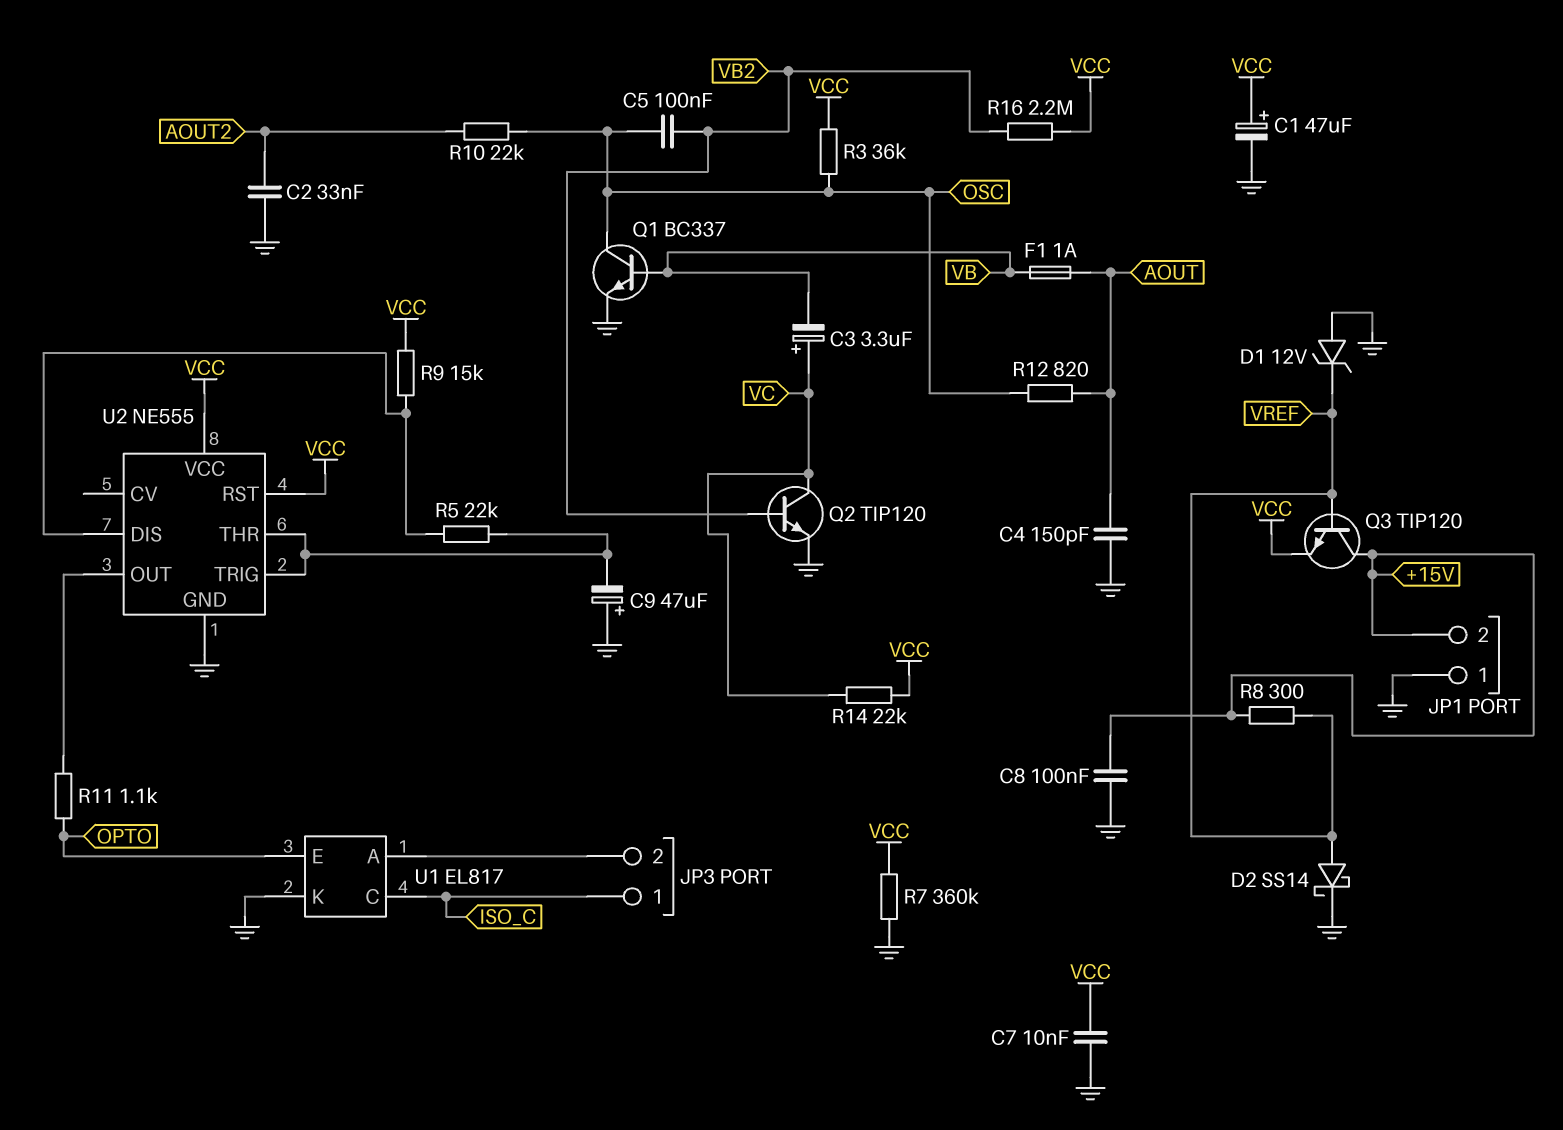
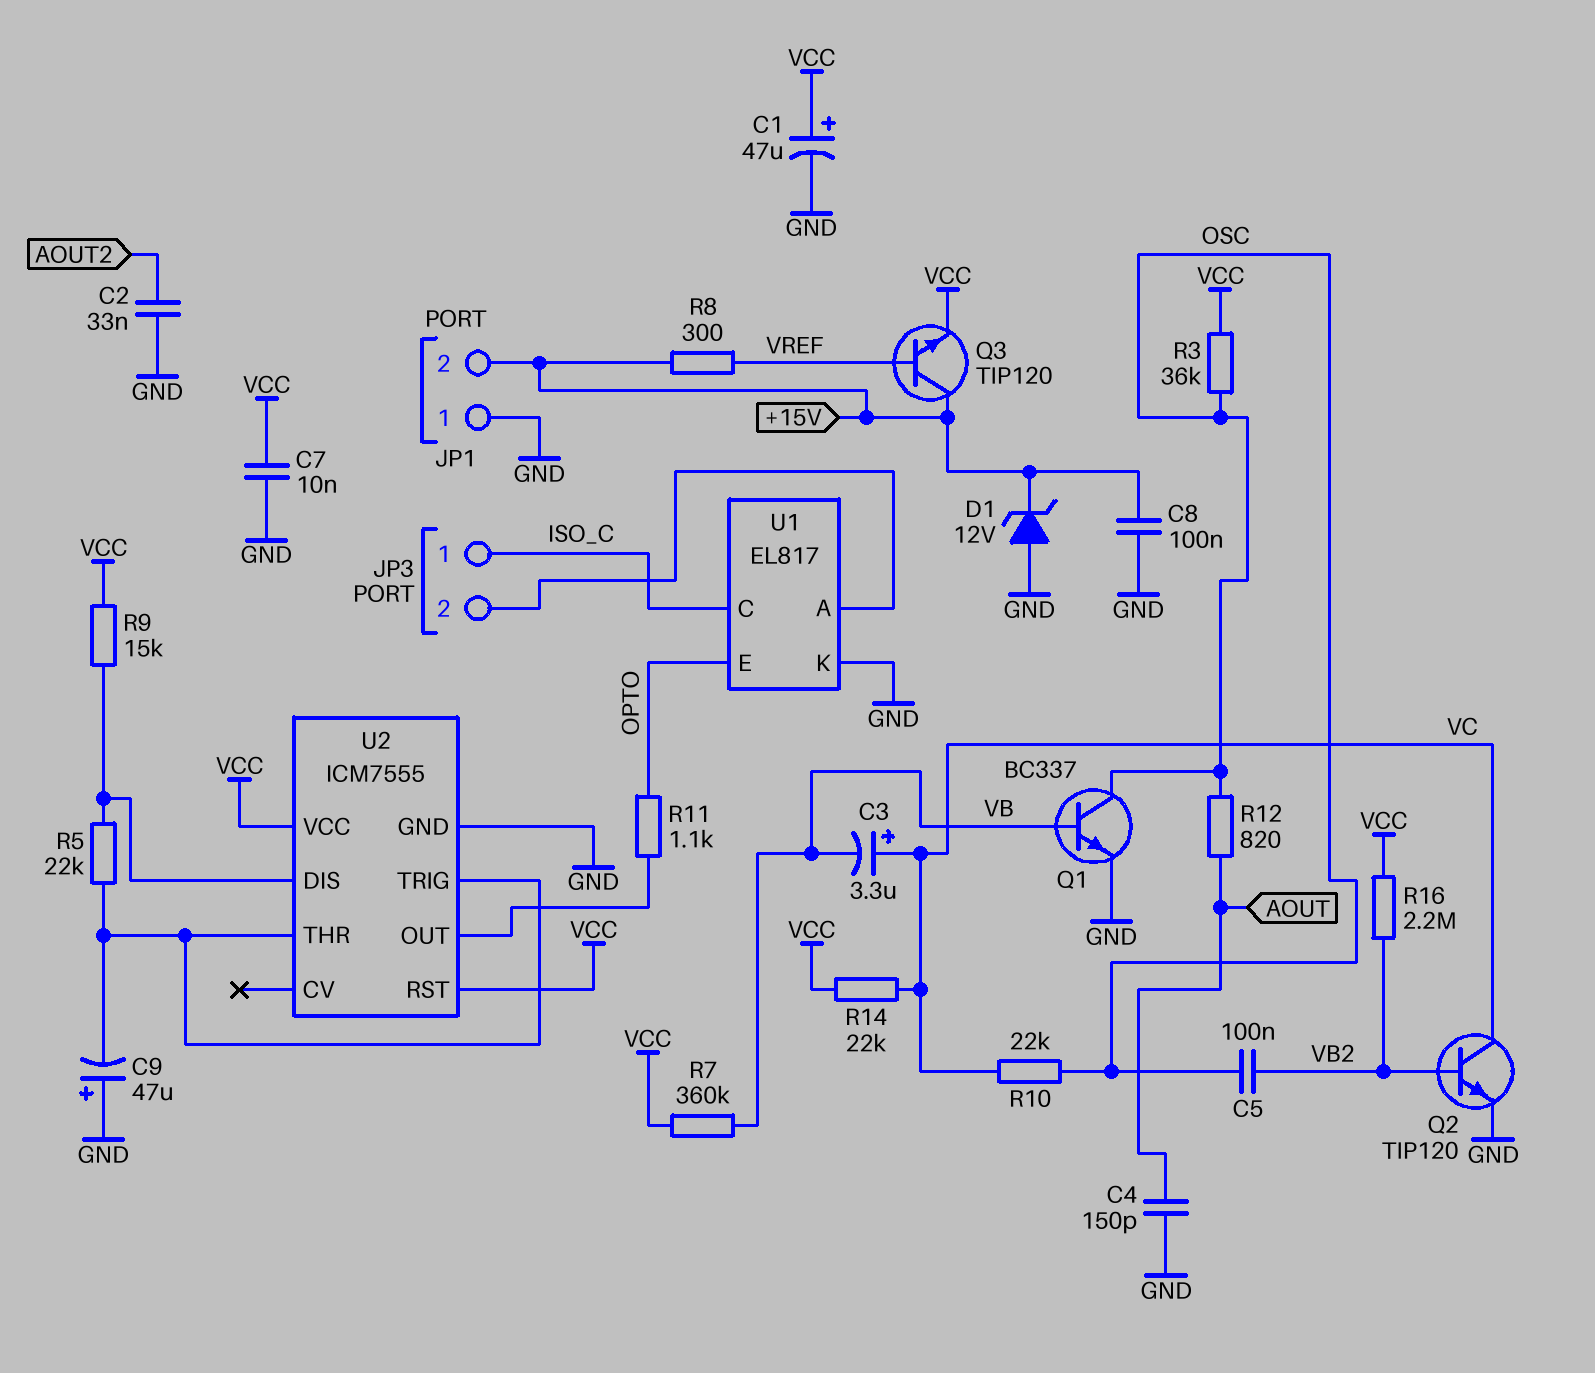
D1: zener 12V (A GND, K VREF) -> zener 12V (A GND, K +15V)
D2: schottky SS14 (A VREF, K GND) -> none
F1: 1A (AOUT, VB) -> none
R7: 360k (GND, VCC) -> 360k (VB, VCC)
R10: 22k (AOUT2, OSC) -> 22k (OSC, VC)
U2: NE555 -> ICM7555

